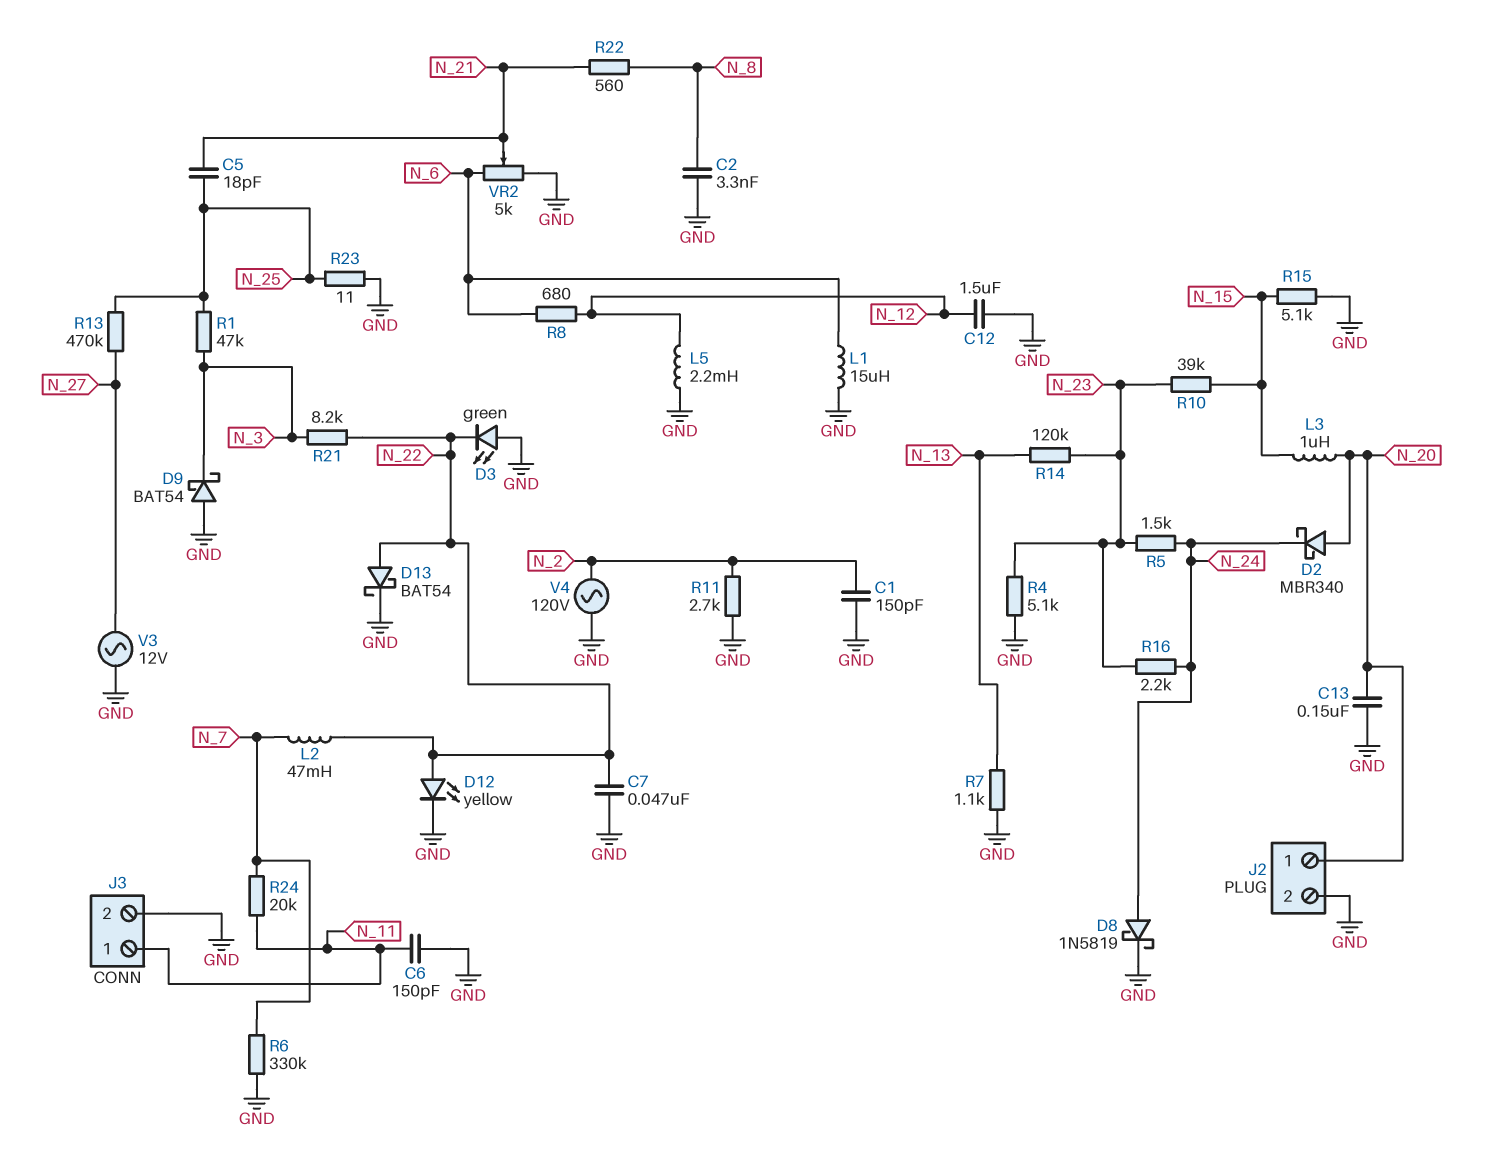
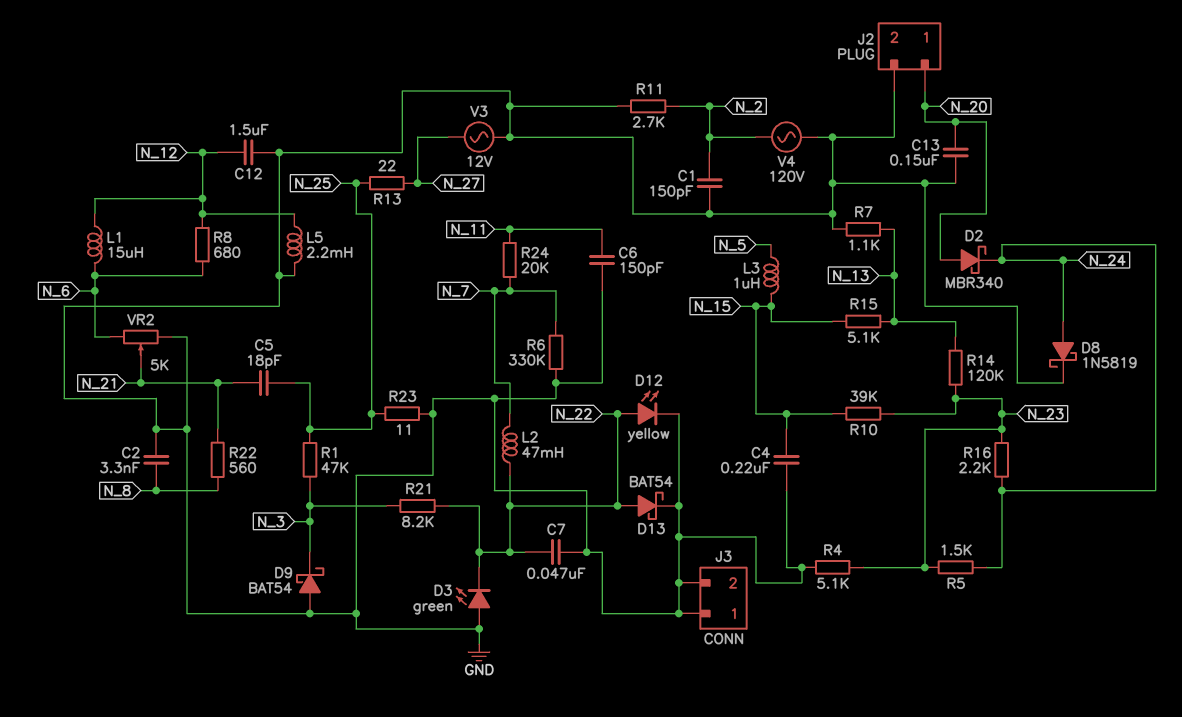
C4: none -> 220nF (GND, N_15)
J3 pin 1: N_11 -> GND
L1: 15uH (GND, N_6) -> 15uH (N_6, N_12)
L3: 1uH (N_15, N_20) -> 1uH (N_5, N_15)
R13: 470k (N_25, N_27) -> 22 (N_25, N_27)
R15: 5.1k (GND, N_15) -> 5.1k (N_13, N_15)

